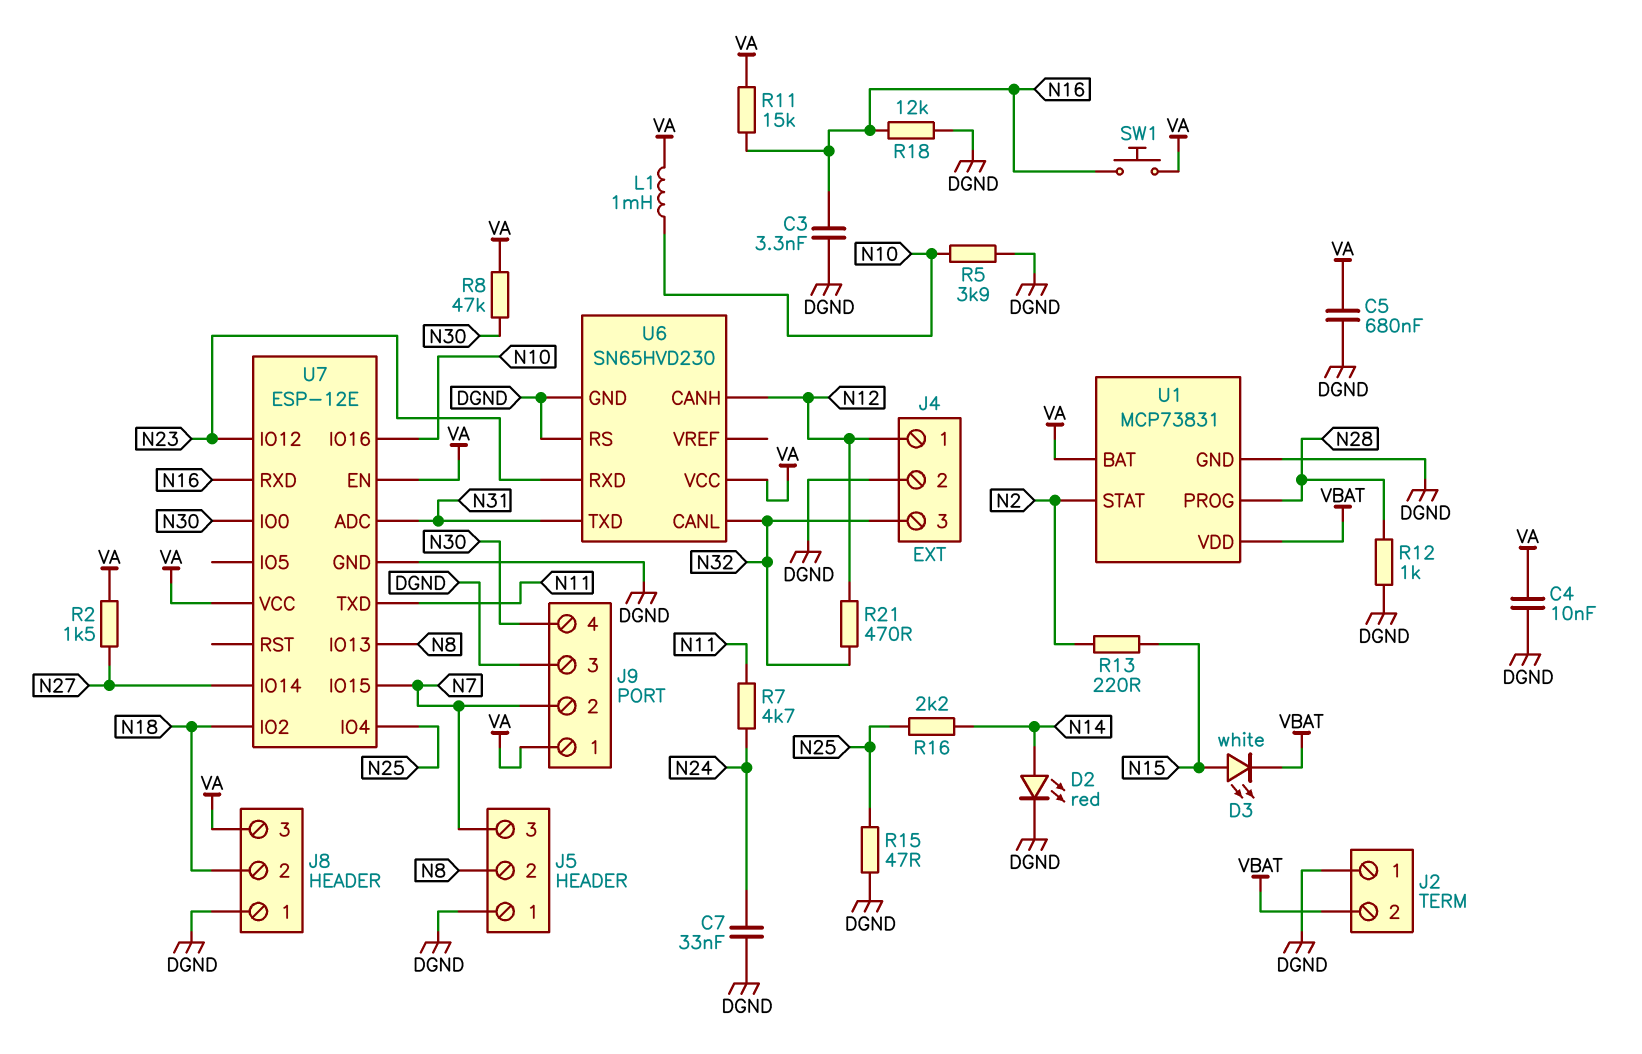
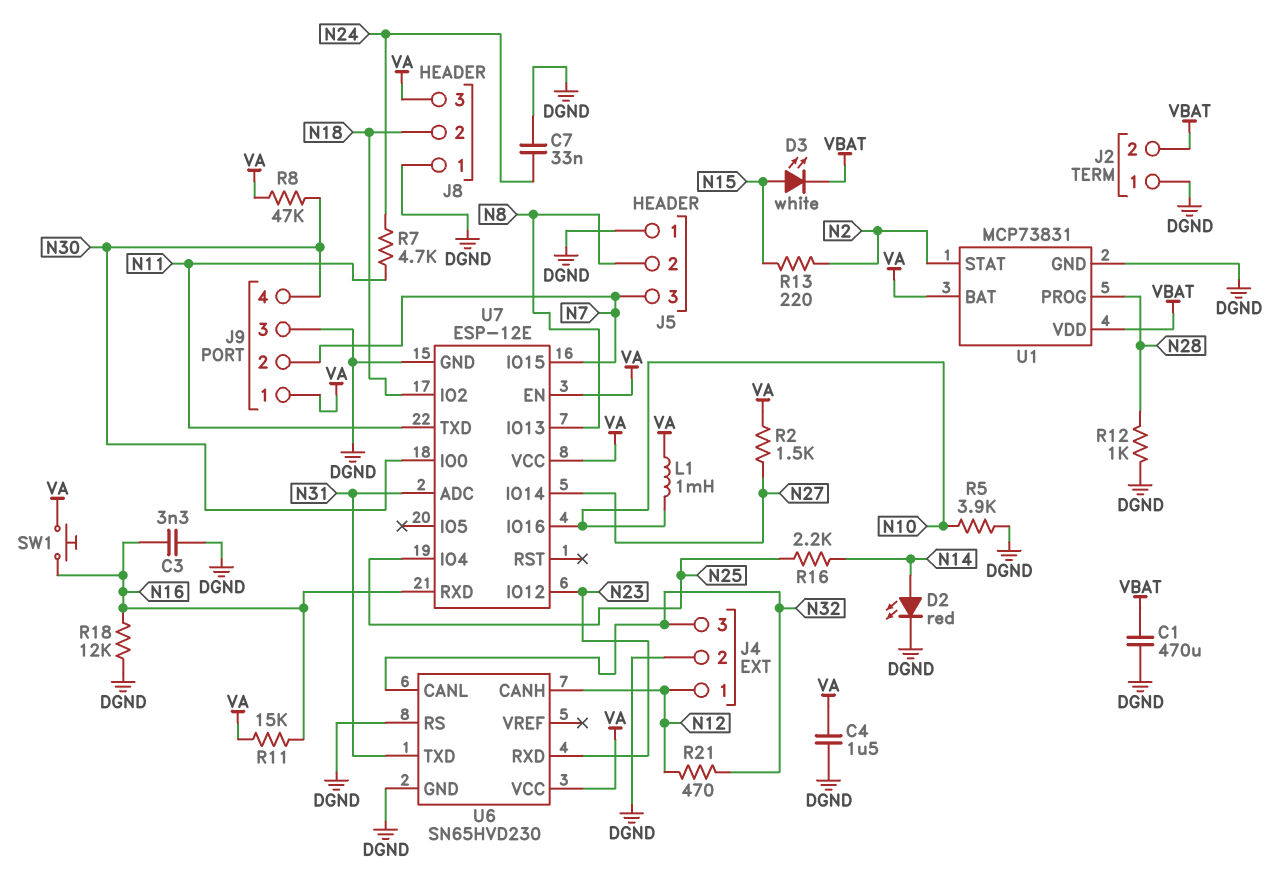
C1: none -> 470uF (DGND, VBAT)
C4: 10nF (DGND, VA) -> 1.5uF (DGND, VA)
C5: 680nF (DGND, VA) -> none
R15: 47 (DGND, N25) -> none

